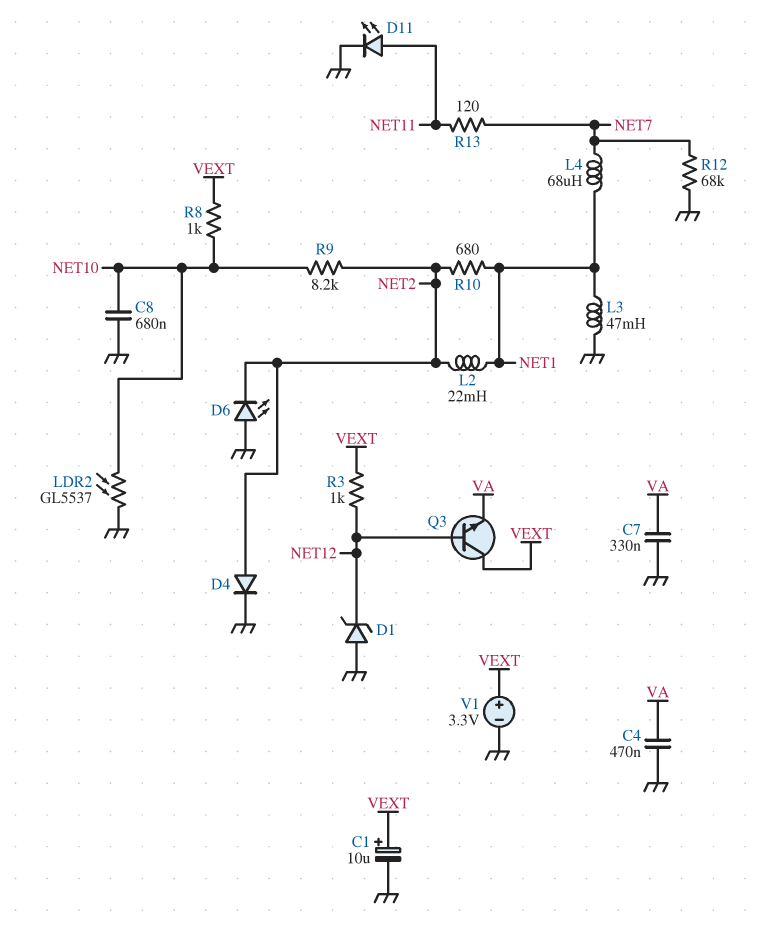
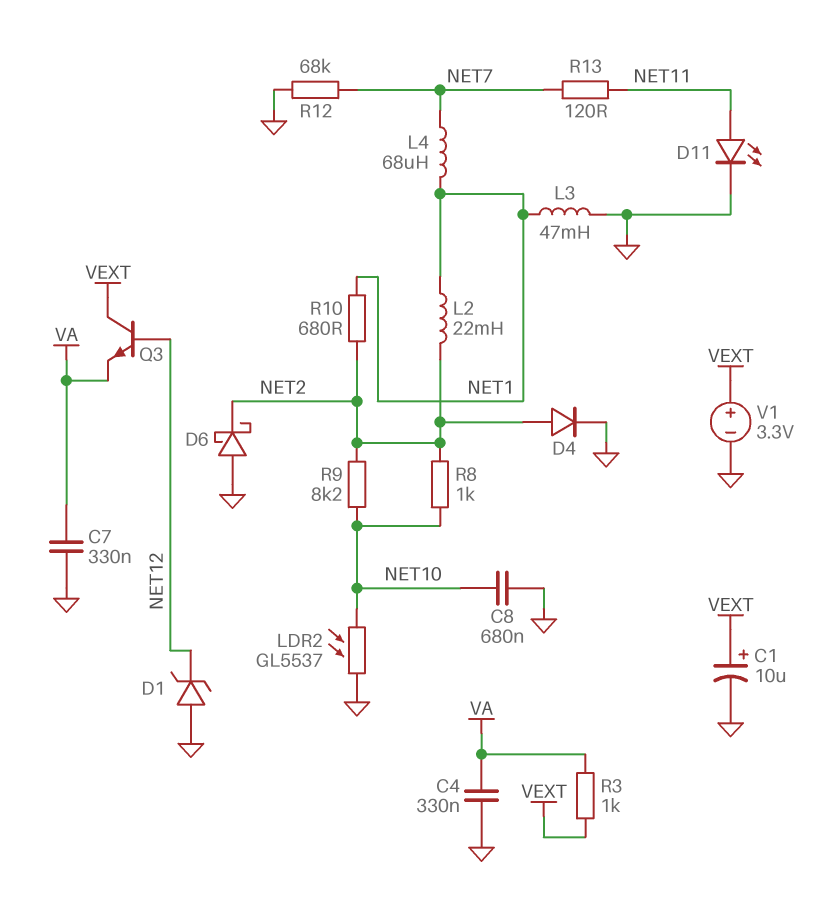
C4: 470nF (GND, VA) -> 330nF (GND, VA)
D6: LED (A GND, K NET2) -> schottky (A GND, K NET2)
R3: 1k (NET12, VEXT) -> 1k (VA, VEXT)
R8: 1k (NET10, VEXT) -> 1k (NET2, NET10)

